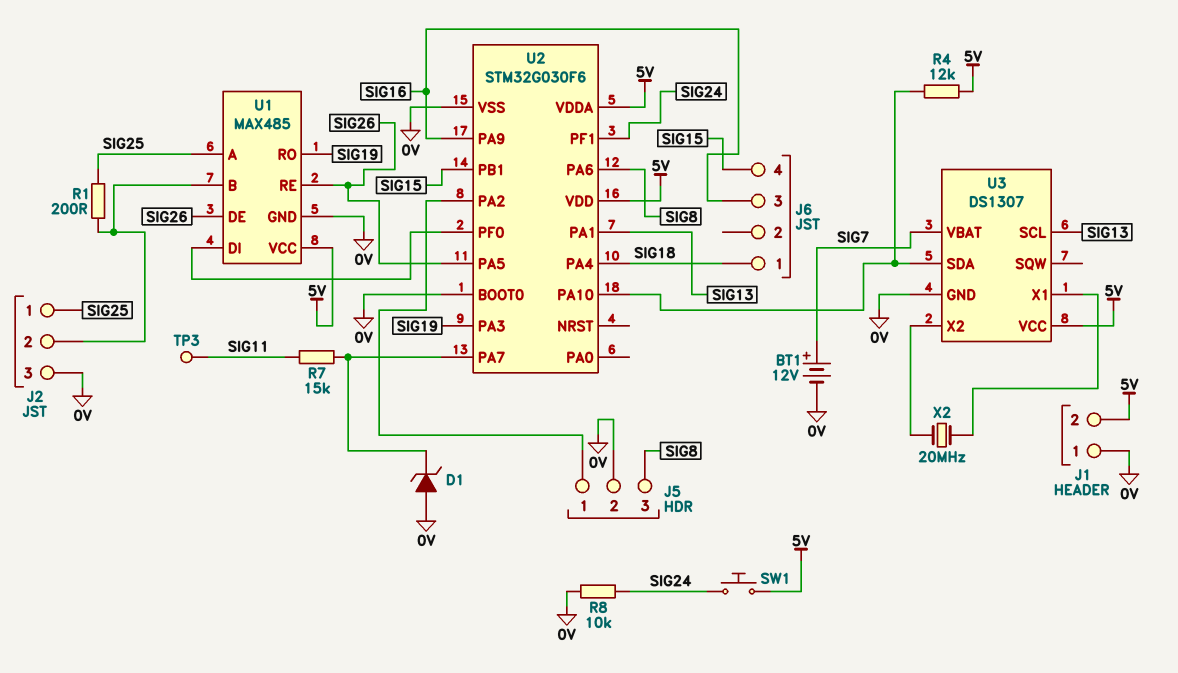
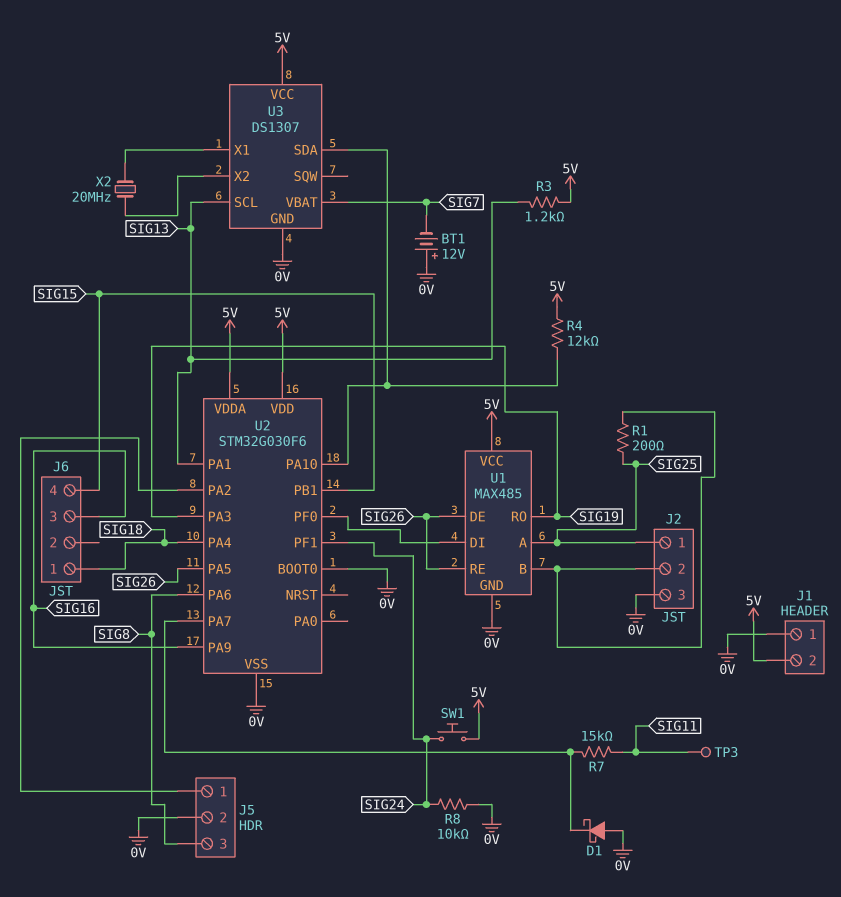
BT1: 12V (plus SIG7, minus 0V) -> 12V (plus 0V, minus SIG7)
D1: zener (A 0V, K U2/PA7) -> schottky (A 0V, K U2/PA7)
R3: none -> 1.2k (5V, SIG13)

